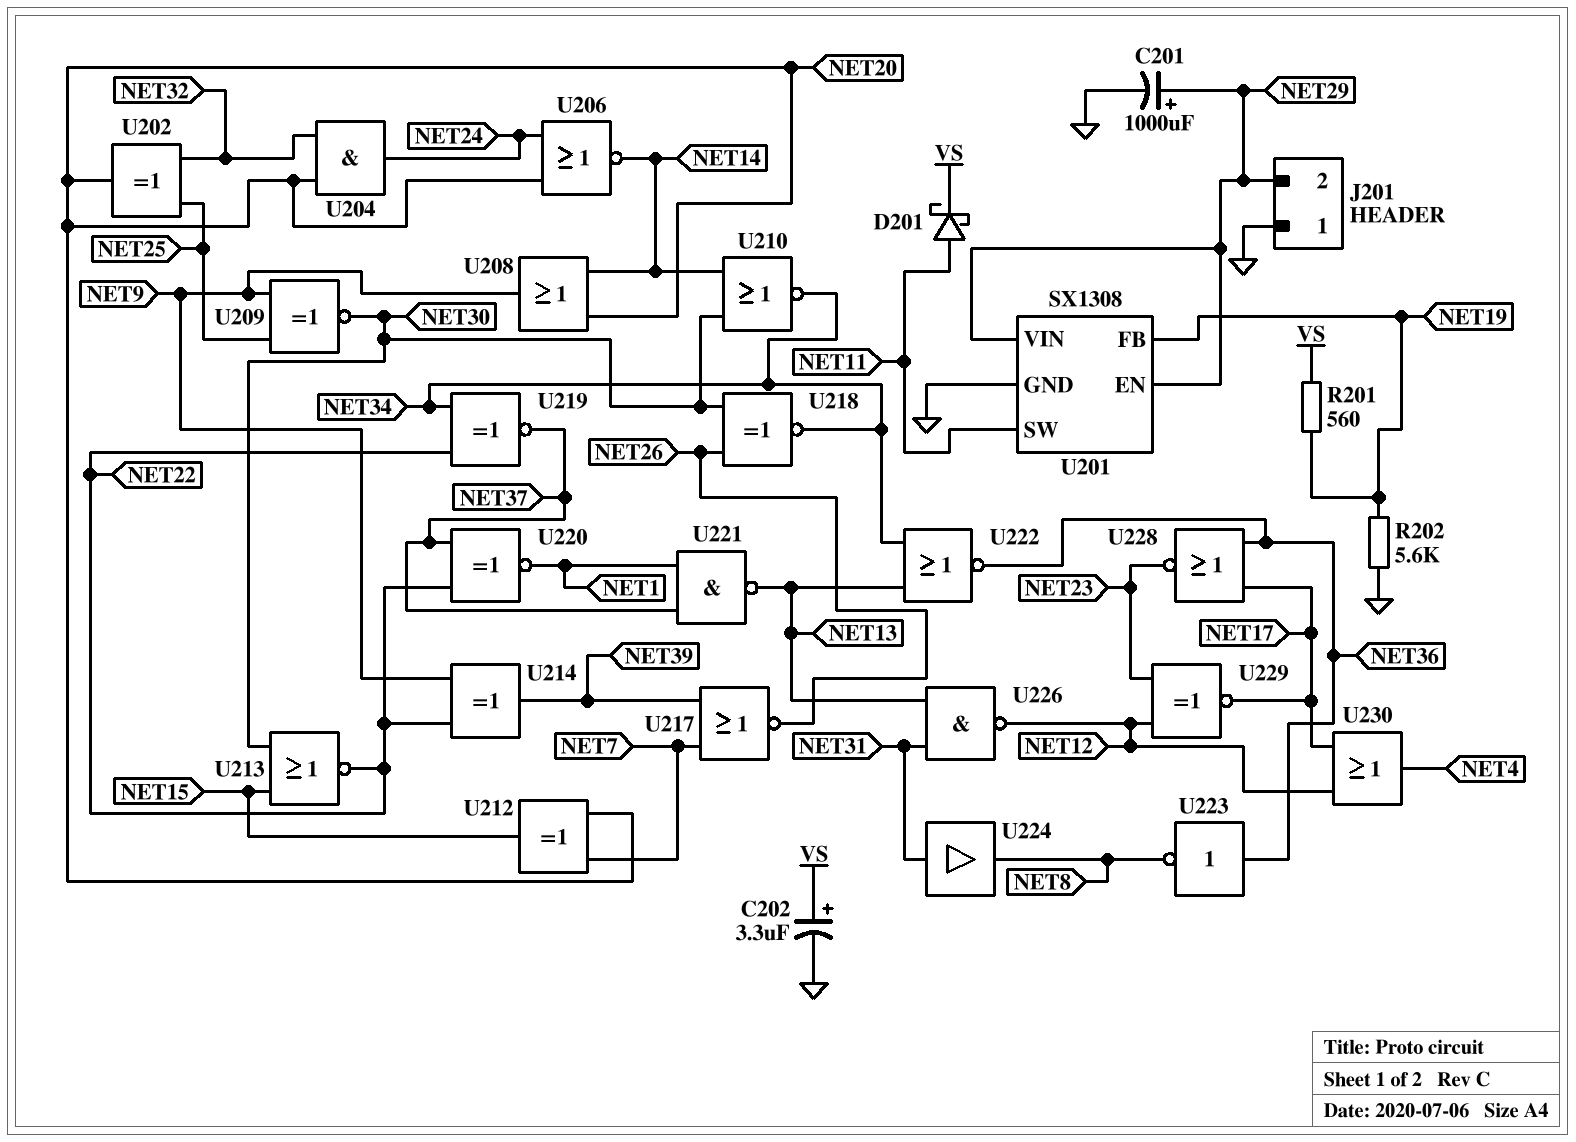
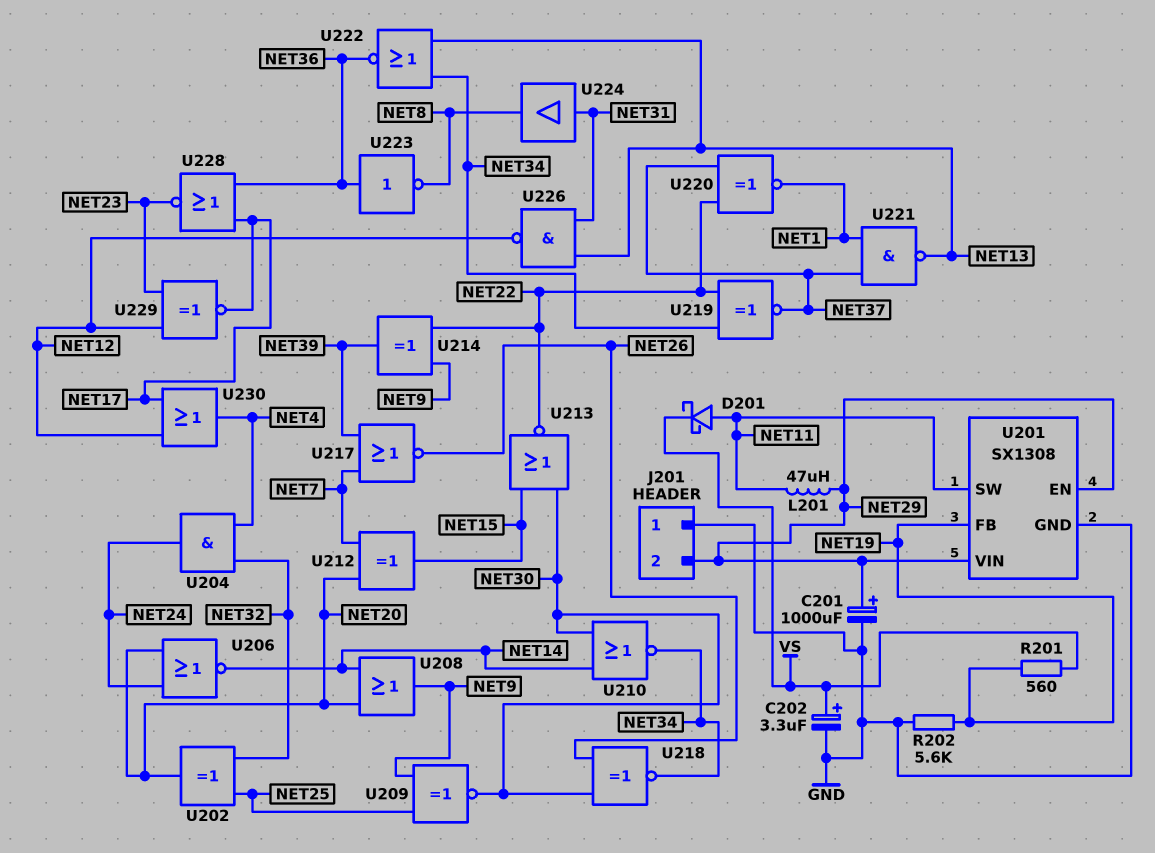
L201: none -> 47uH (NET11, NET29)
U204: AND (in NET20, in NET32, out NET24) -> AND (in NET4, in NET32, out NET24)

